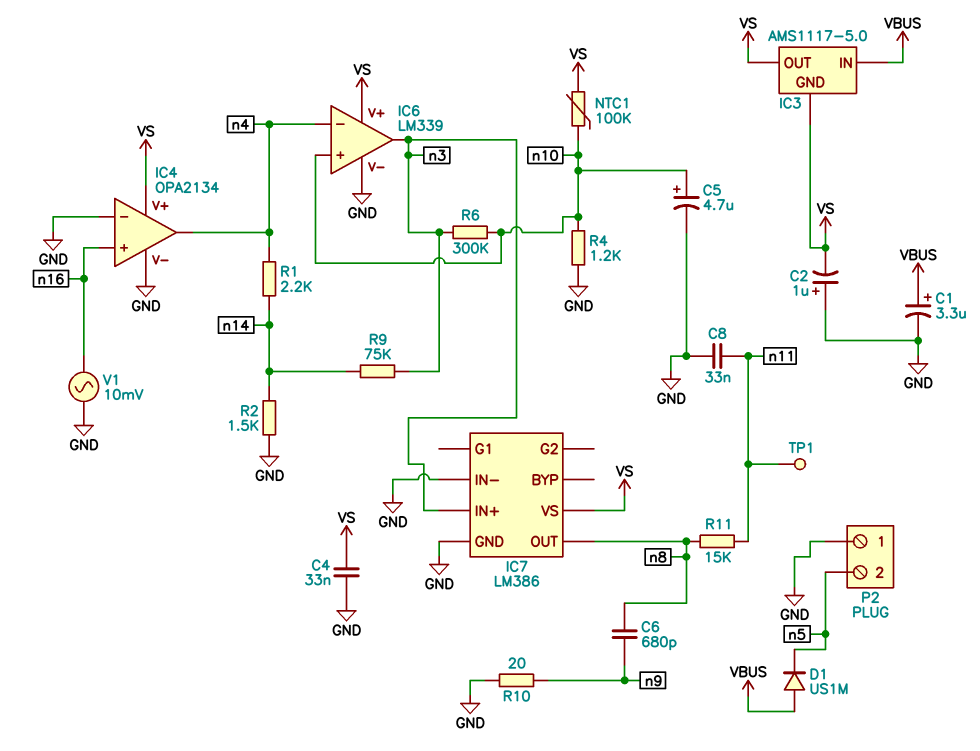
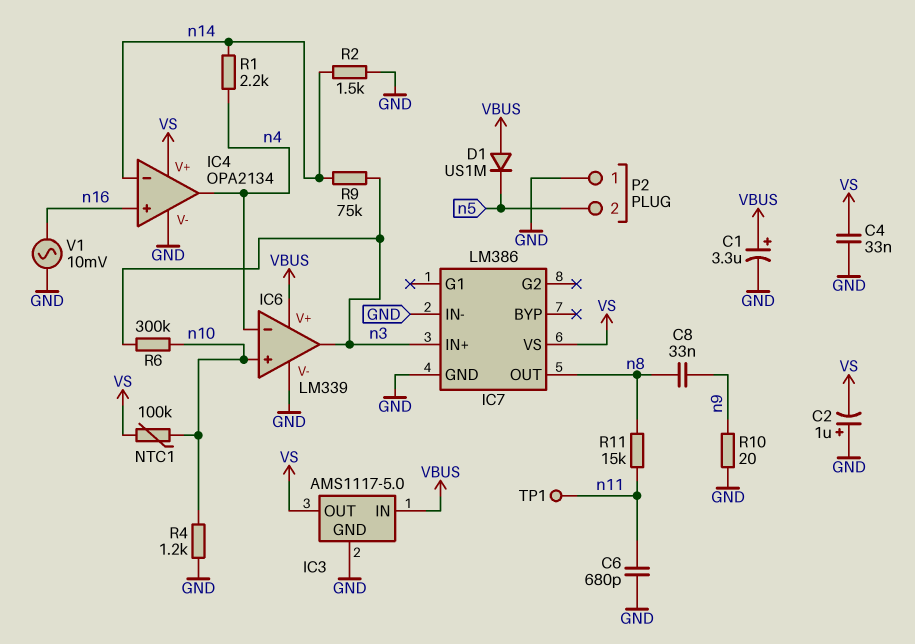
C5: 4.7uF (plus n10, minus GND) -> none
C6: 680pF (n8, n9) -> 680pF (GND, n11)
C8: 33nF (GND, n11) -> 33nF (n8, n9)
IC3 pin GND: VS -> GND
IC4 pin in-: GND -> n14
IC6 pin V+: VS -> VBUS

